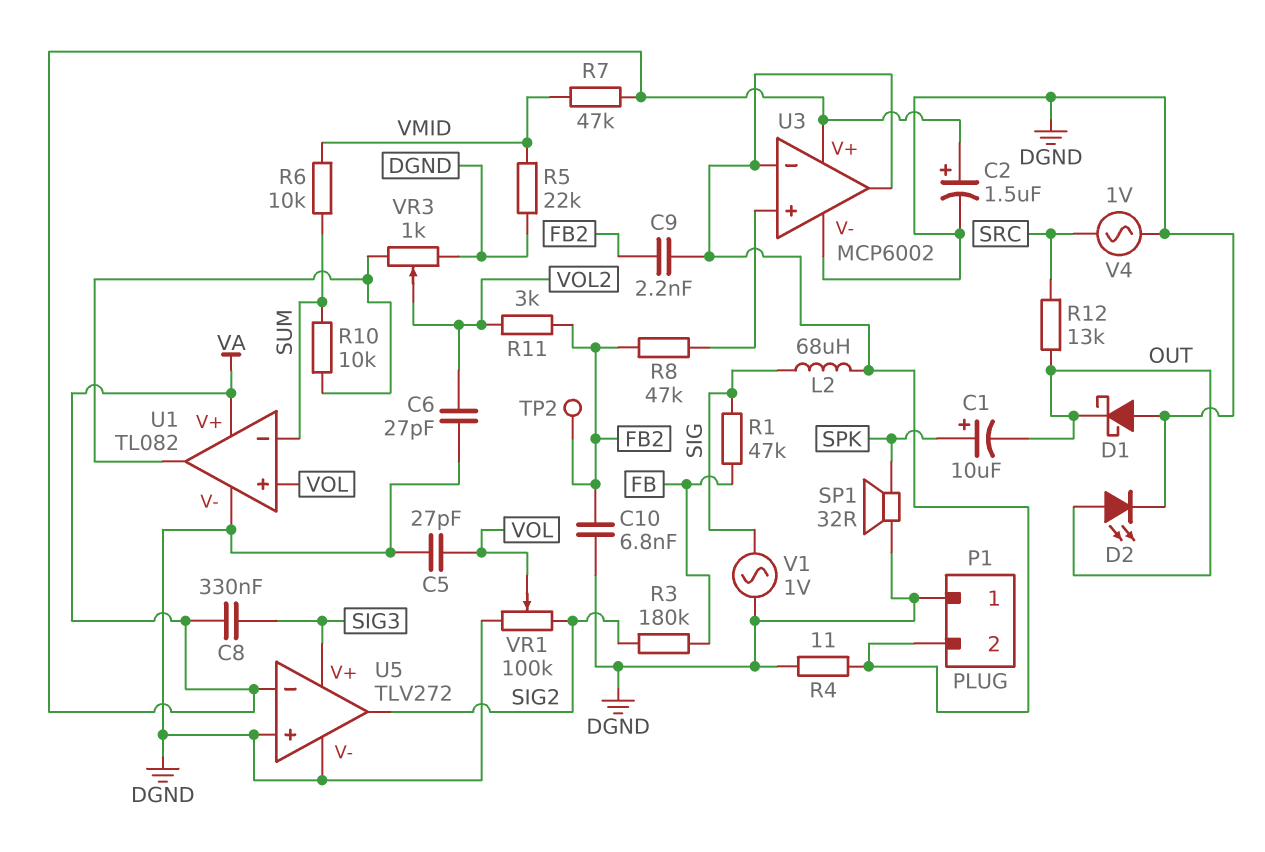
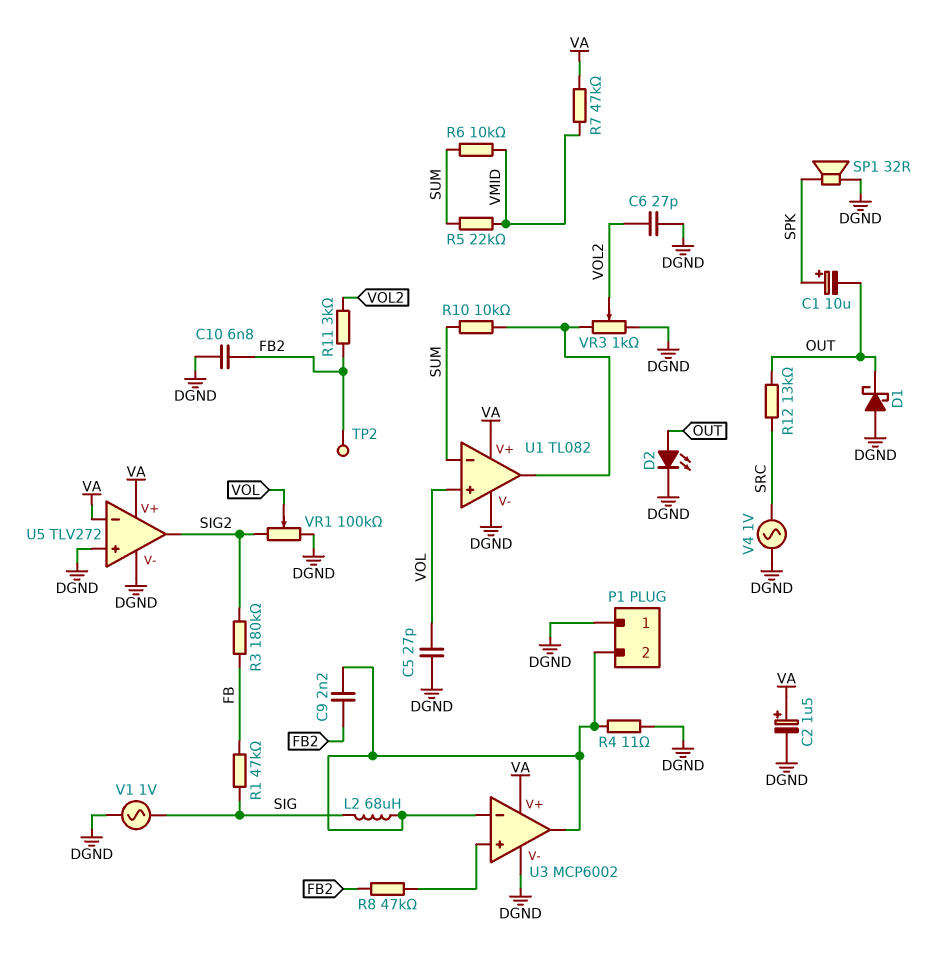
C8: 330nF (SIG3, VA) -> none
R5: 22k (DGND, VMID) -> 22k (SUM, VMID)
U5 pin V+: SIG3 -> VA

